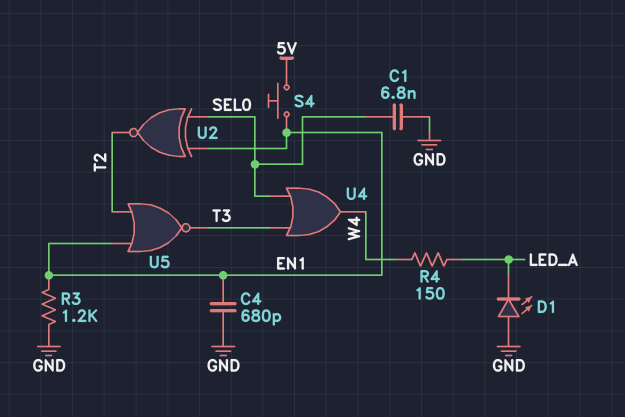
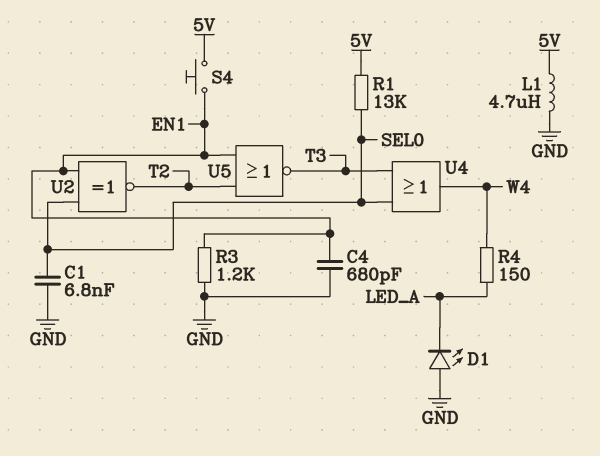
L1: none -> 4.7uH (5V, GND)
R1: none -> 13k (5V, SEL0)

